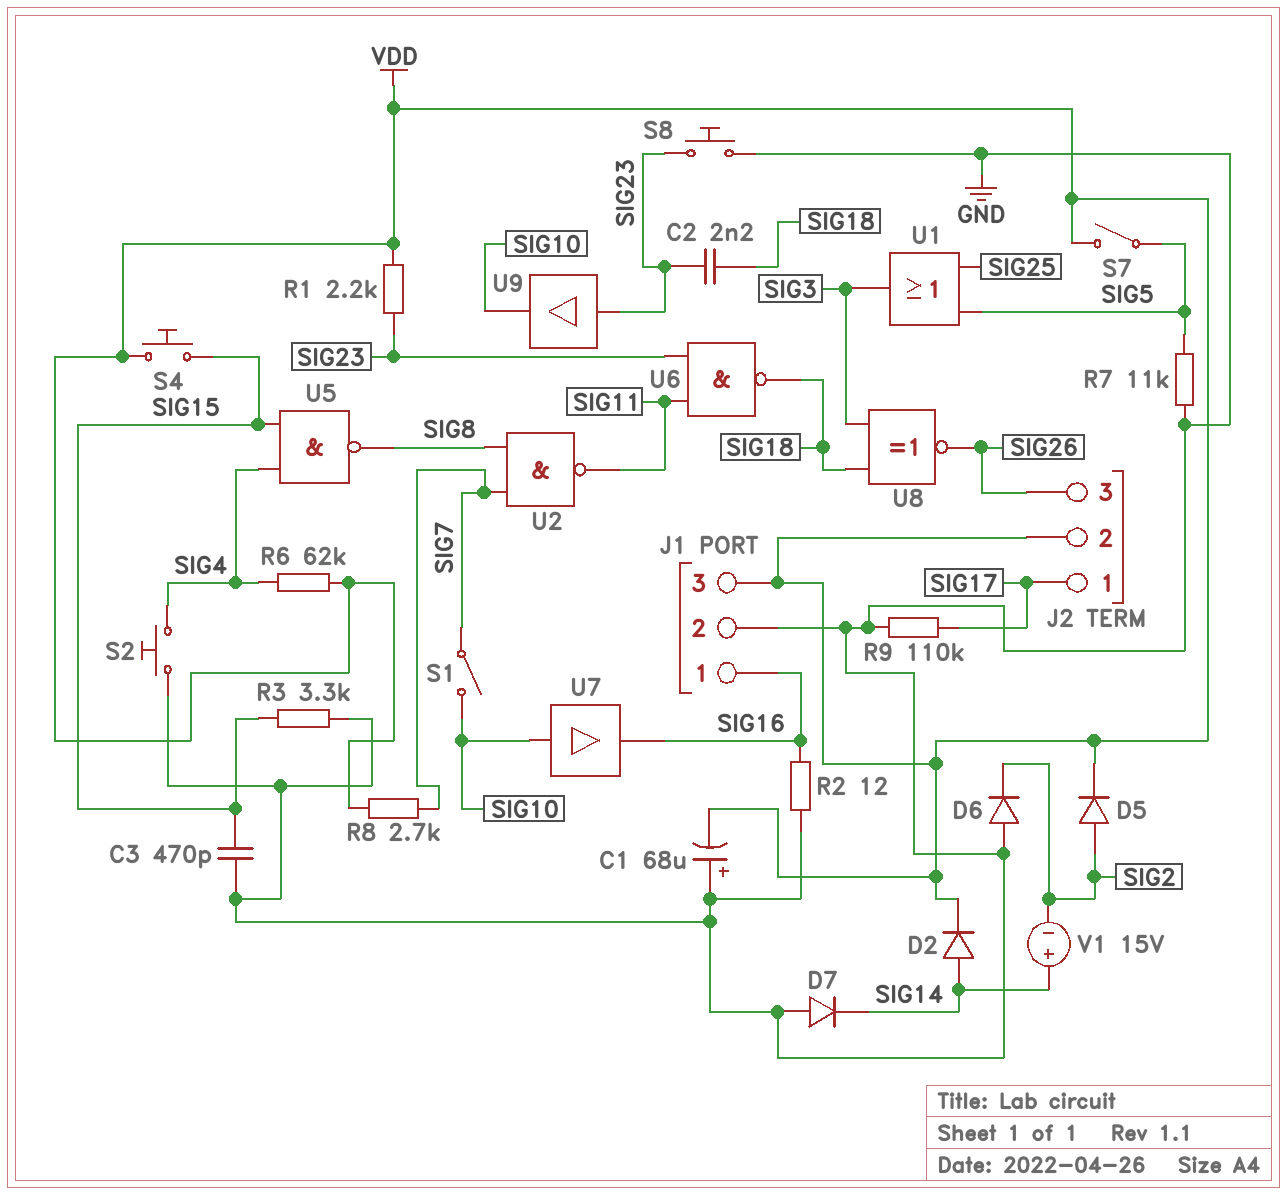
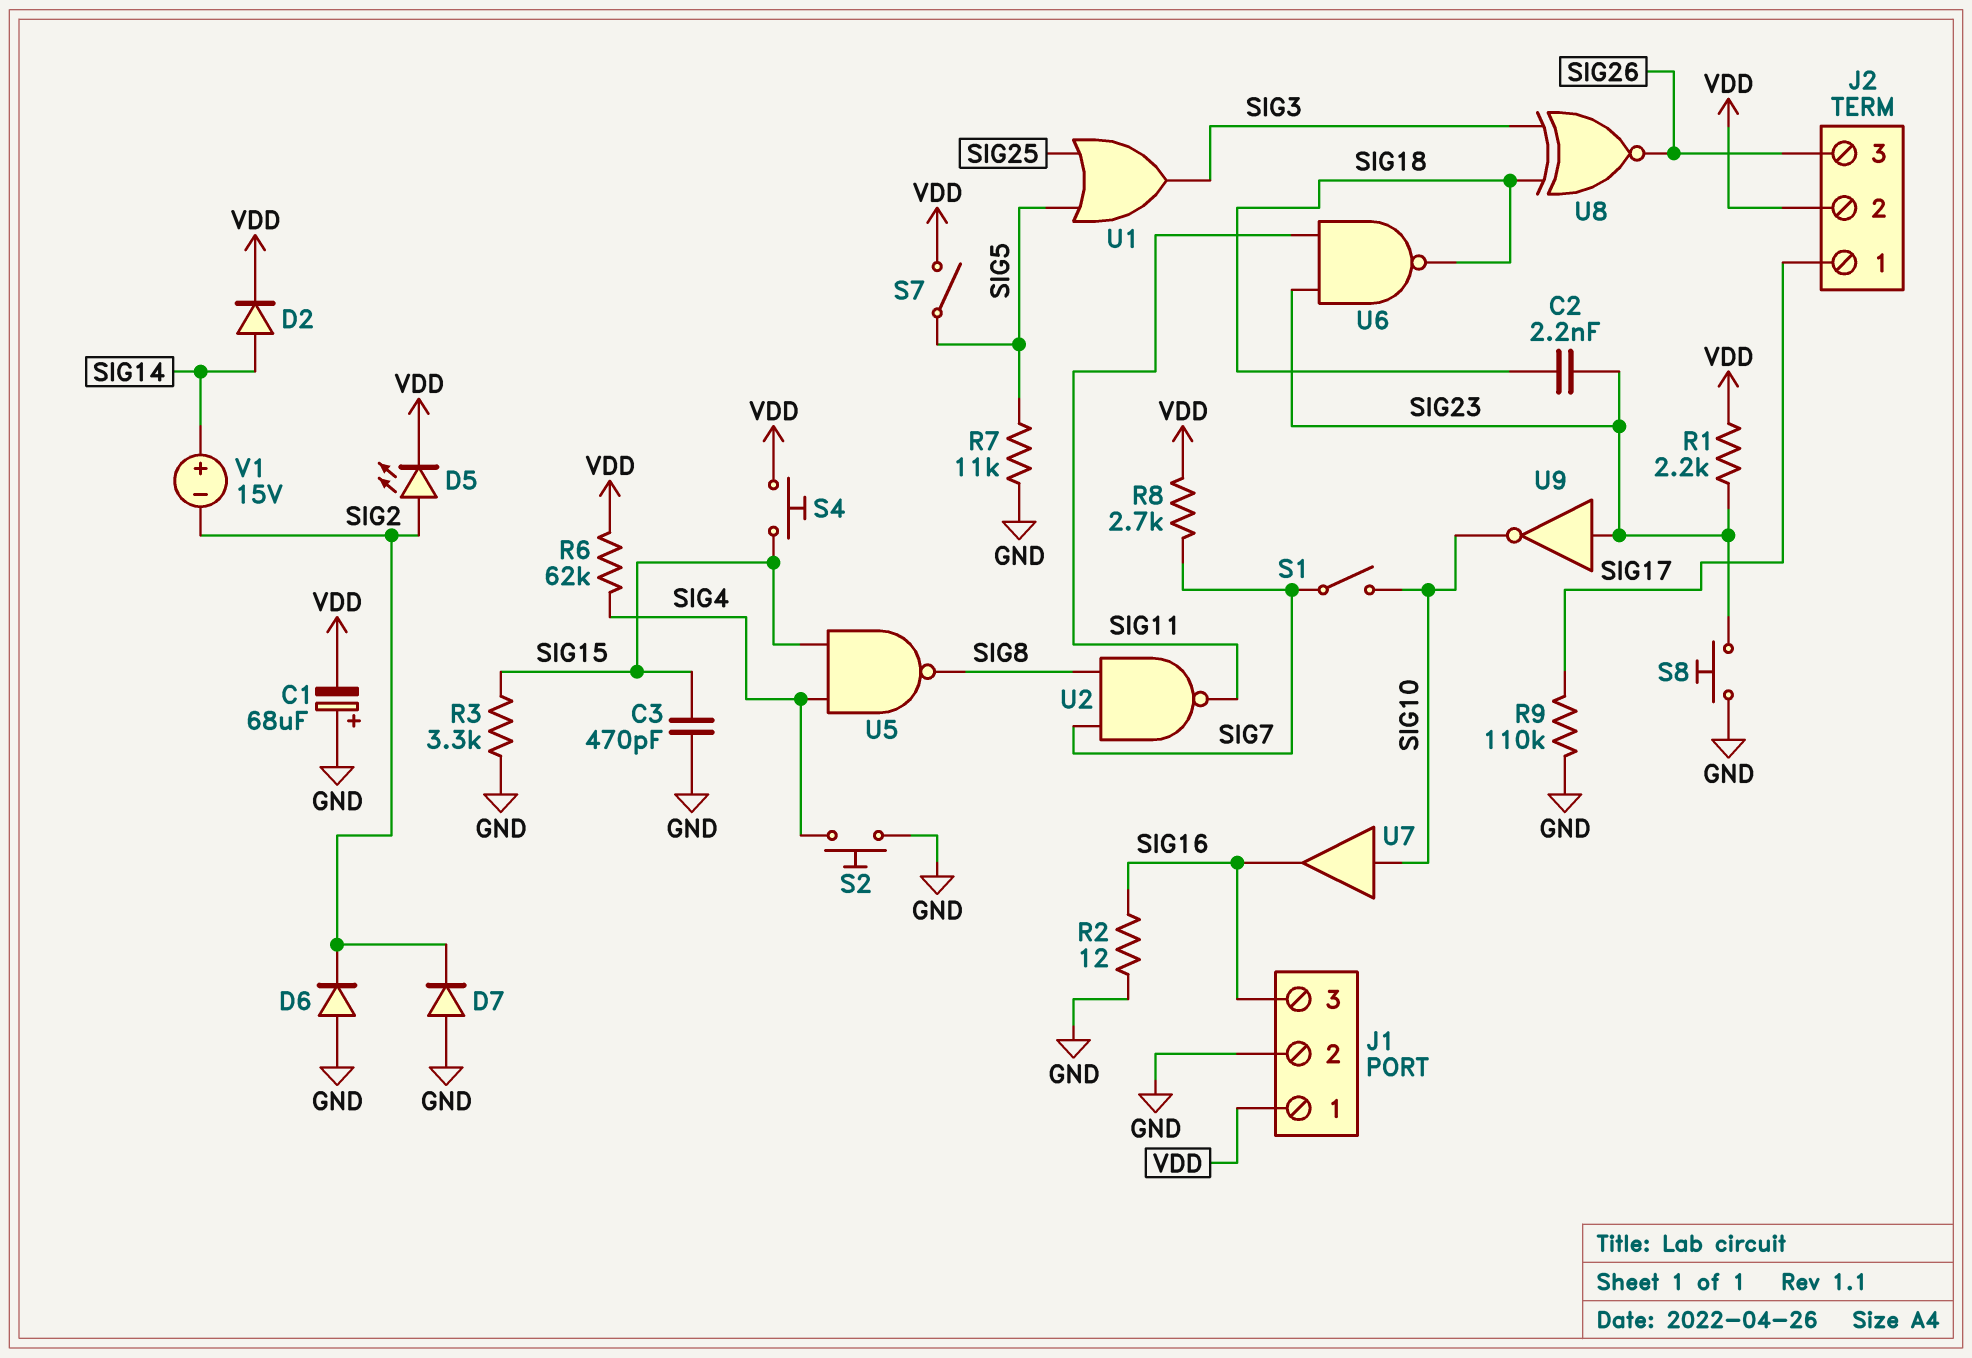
D5: diode (A SIG2, K VDD) -> LED (A SIG2, K VDD)
D7: diode (A GND, K SIG14) -> diode (A GND, K SIG2)
J1 pin 1: SIG16 -> VDD
J1 pin 3: VDD -> SIG16
U9: buffer (in SIG23, out SIG10) -> NOT (in SIG23, out SIG10)

